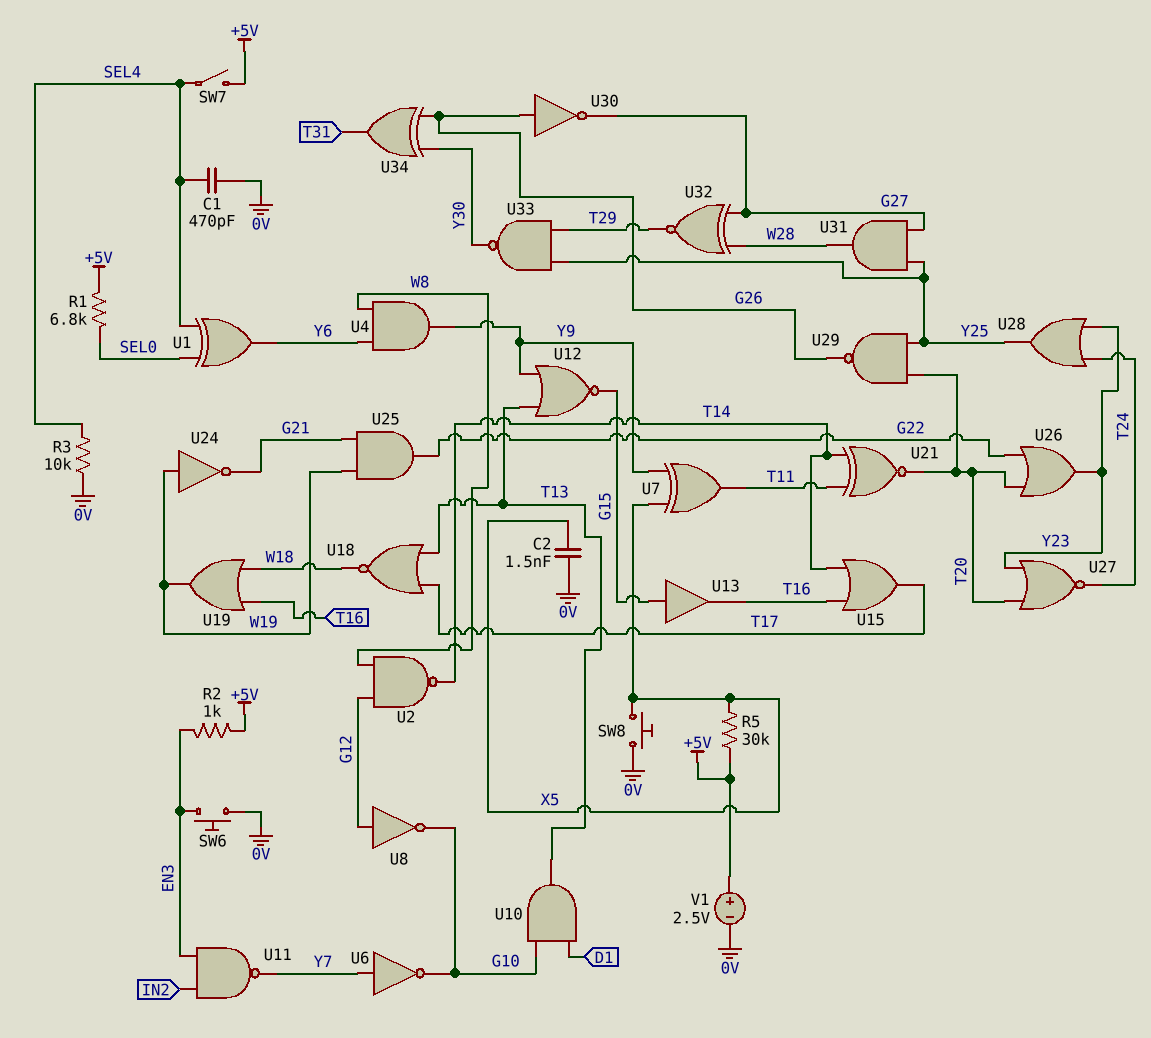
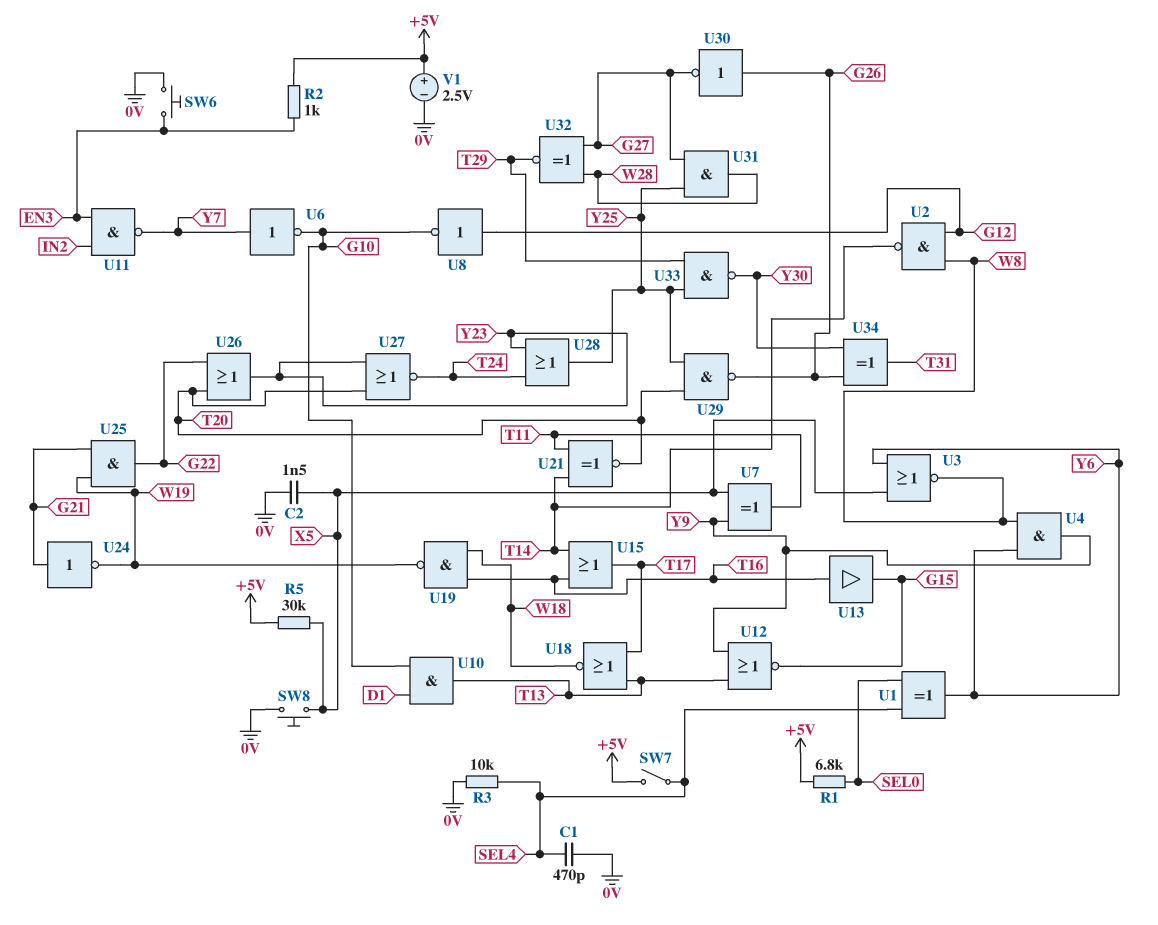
U3: none -> NOR (in X5, in Y6, out W8)
U13: buffer (in G15, out T16) -> buffer (in T16, out G15)
U19: OR (in T16, in W18, out W19) -> NAND (in T16, in W18, out W19)
U24: NOT (in W19, out G21) -> NOT (in G21, out W19)

